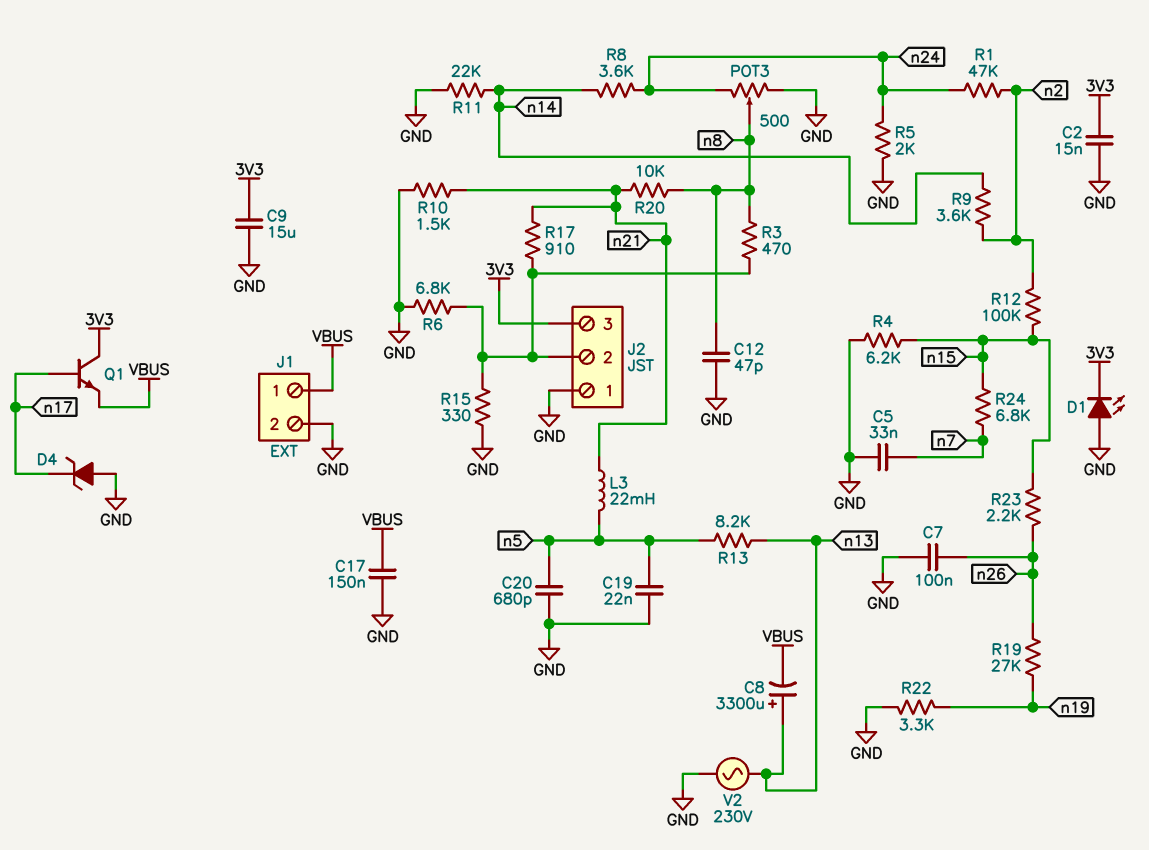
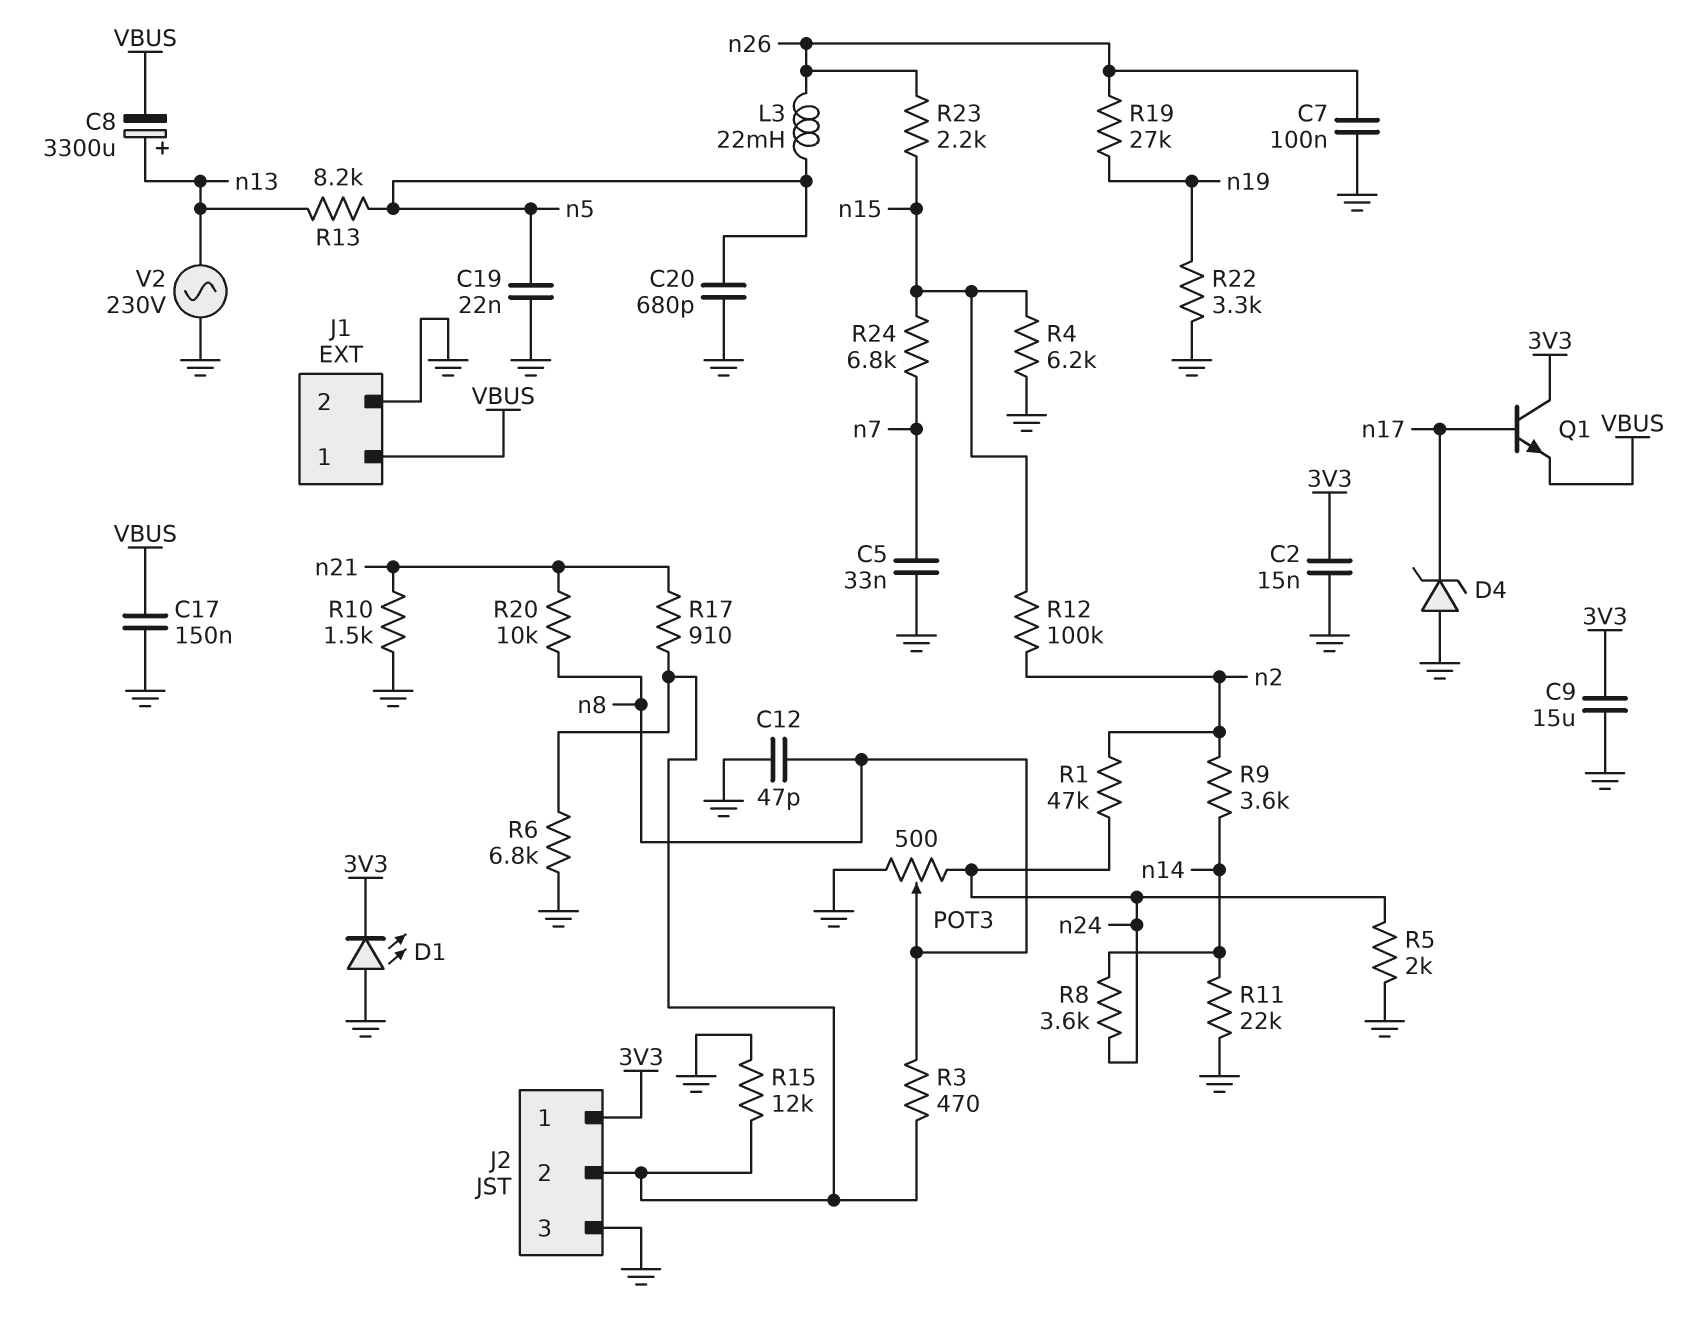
J2 pin 1: GND -> 3V3
J2 pin 3: 3V3 -> GND
L3: 22mH (n5, n21) -> 22mH (n5, n26)
R15: 330 (GND, J2/2) -> 12k (GND, J2/2)

